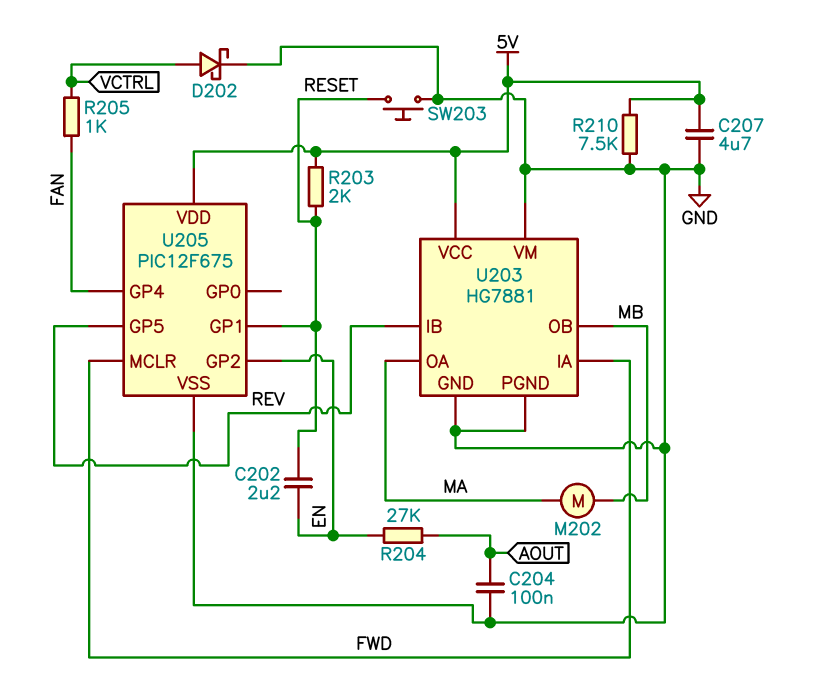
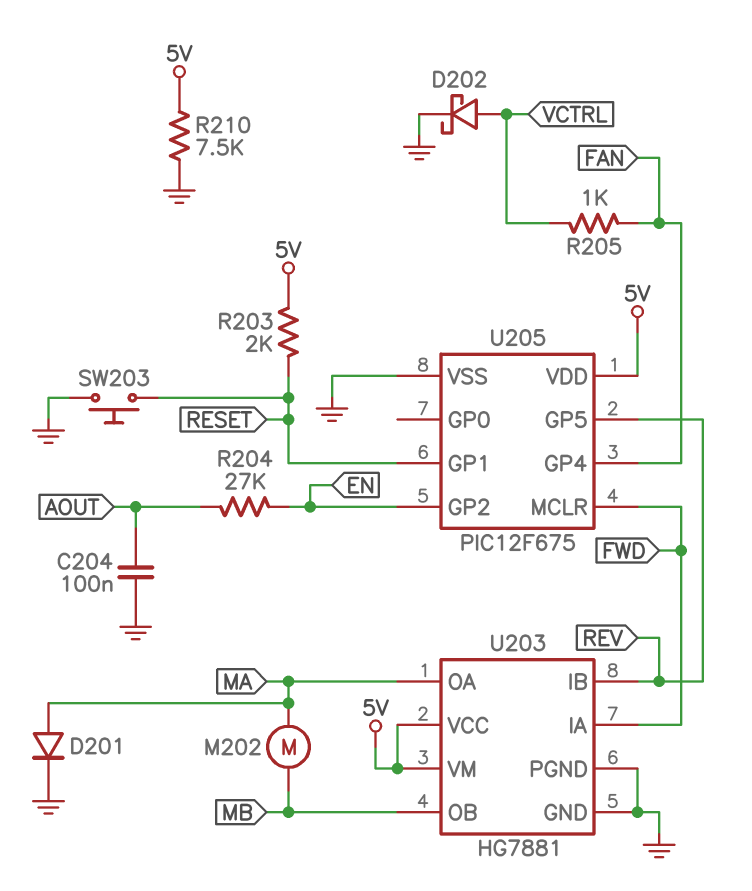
C202: 2.2uF (EN, RESET) -> none
C207: 4.7uF (5V, GND) -> none
D201: none -> diode (A MA, K GND)
U203 pin VM: GND -> 5V

